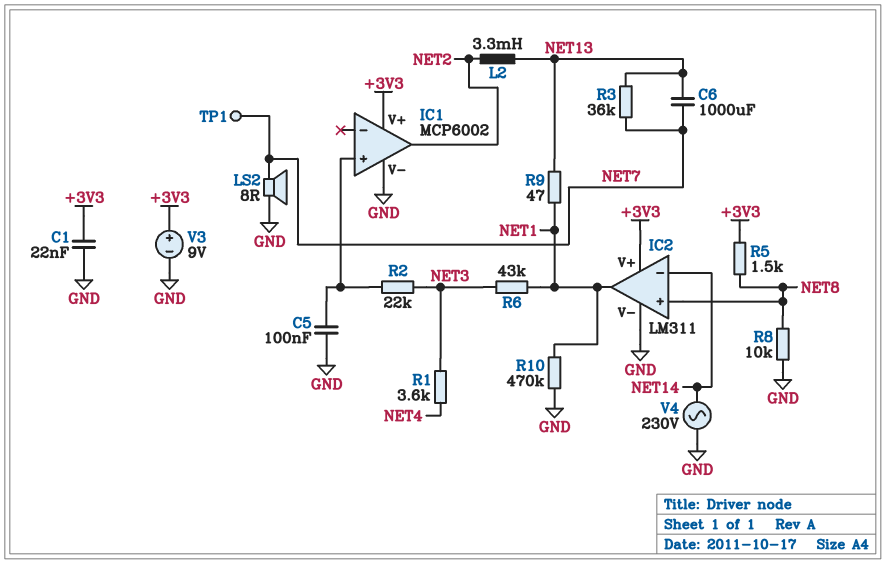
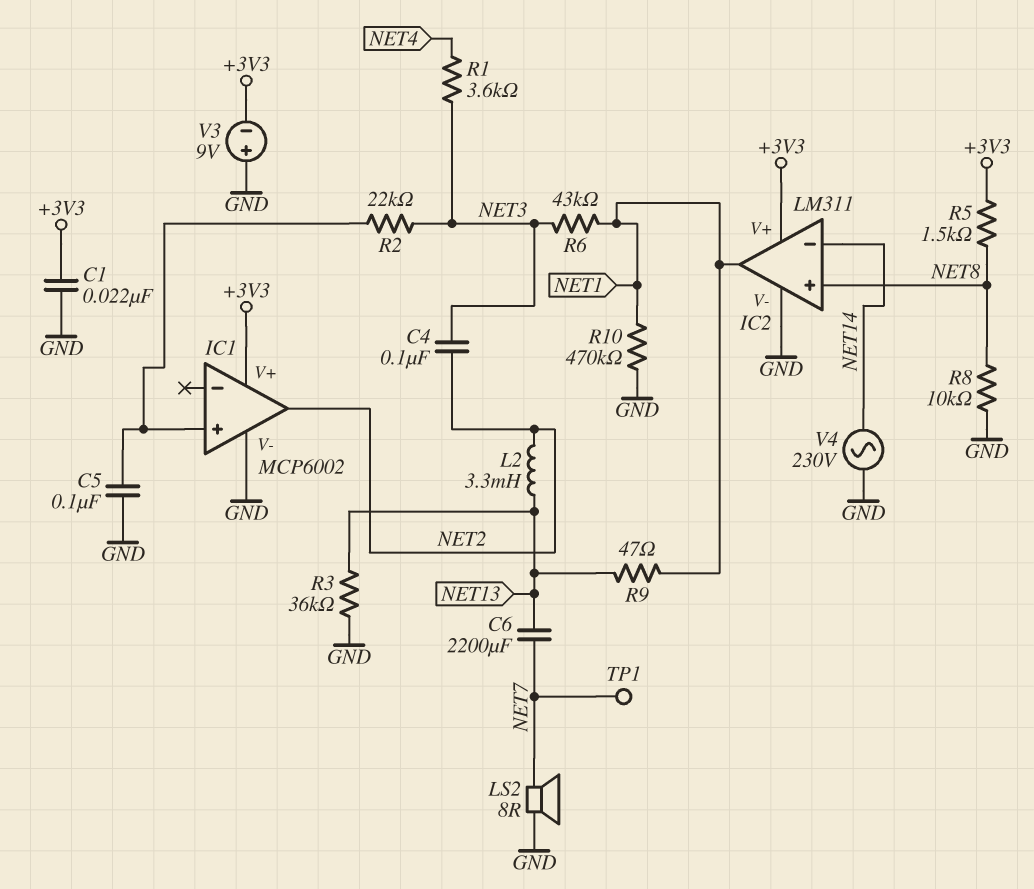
C4: none -> 100nF (NET2, NET3)
C6: 1000uF (NET7, NET13) -> 2200uF (NET7, NET13)
R3: 36k (NET7, NET13) -> 36k (GND, NET13)
V3: 9V (plus +3V3, minus GND) -> 9V (plus GND, minus +3V3)

